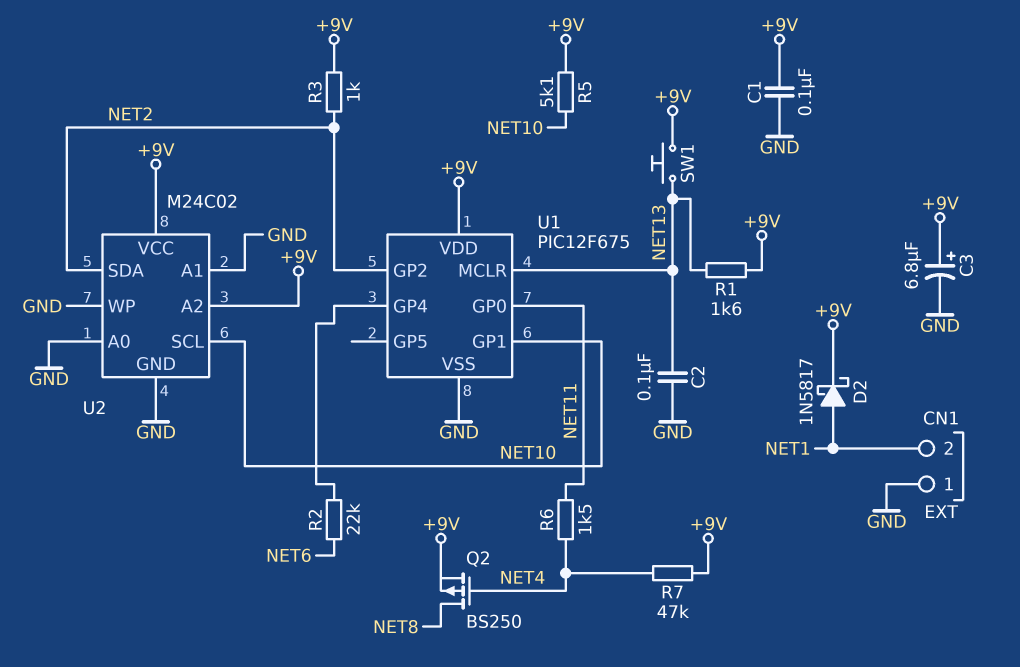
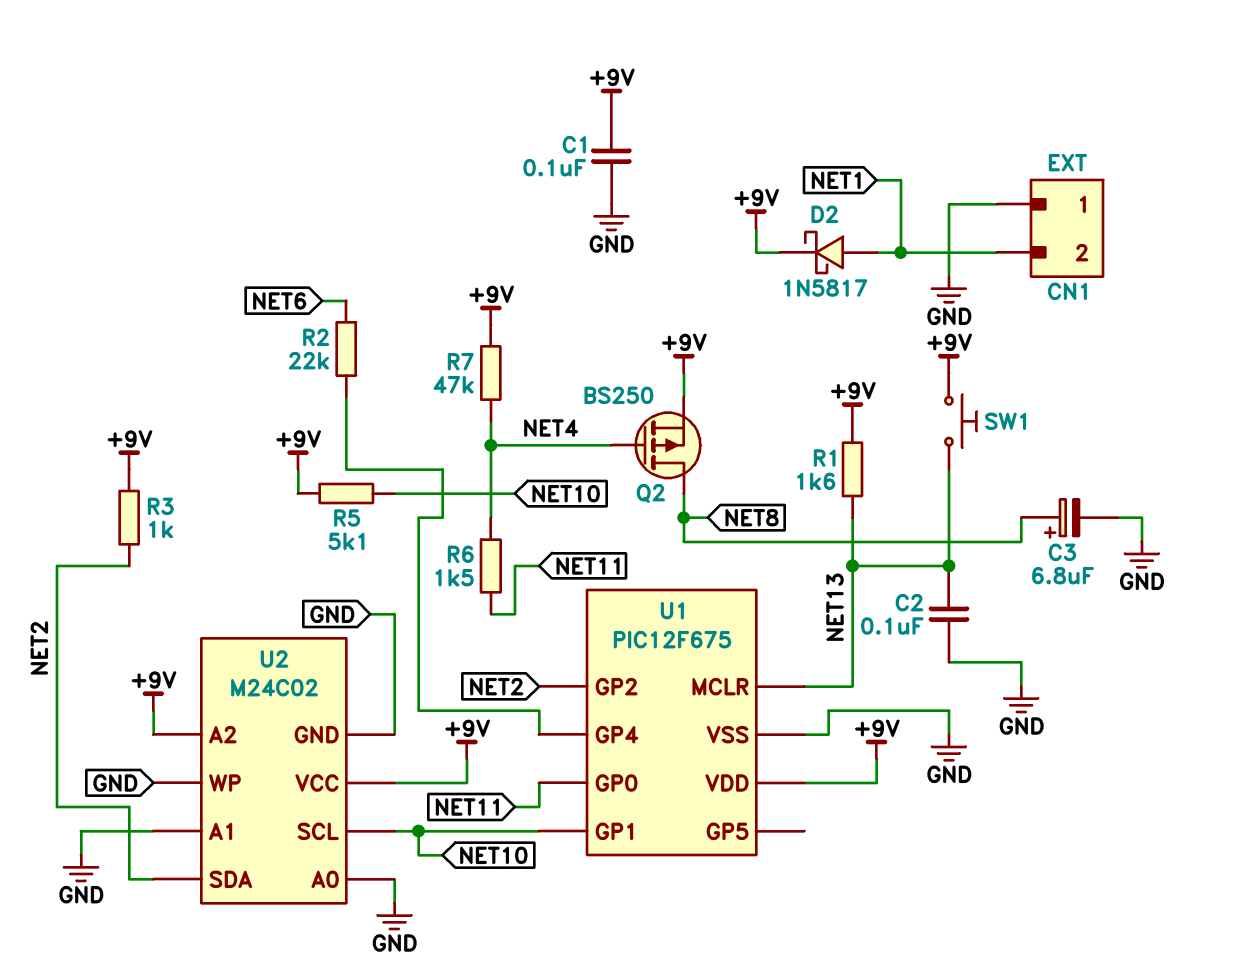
C3: 6.8uF (plus +9V, minus GND) -> 6.8uF (plus NET8, minus GND)

